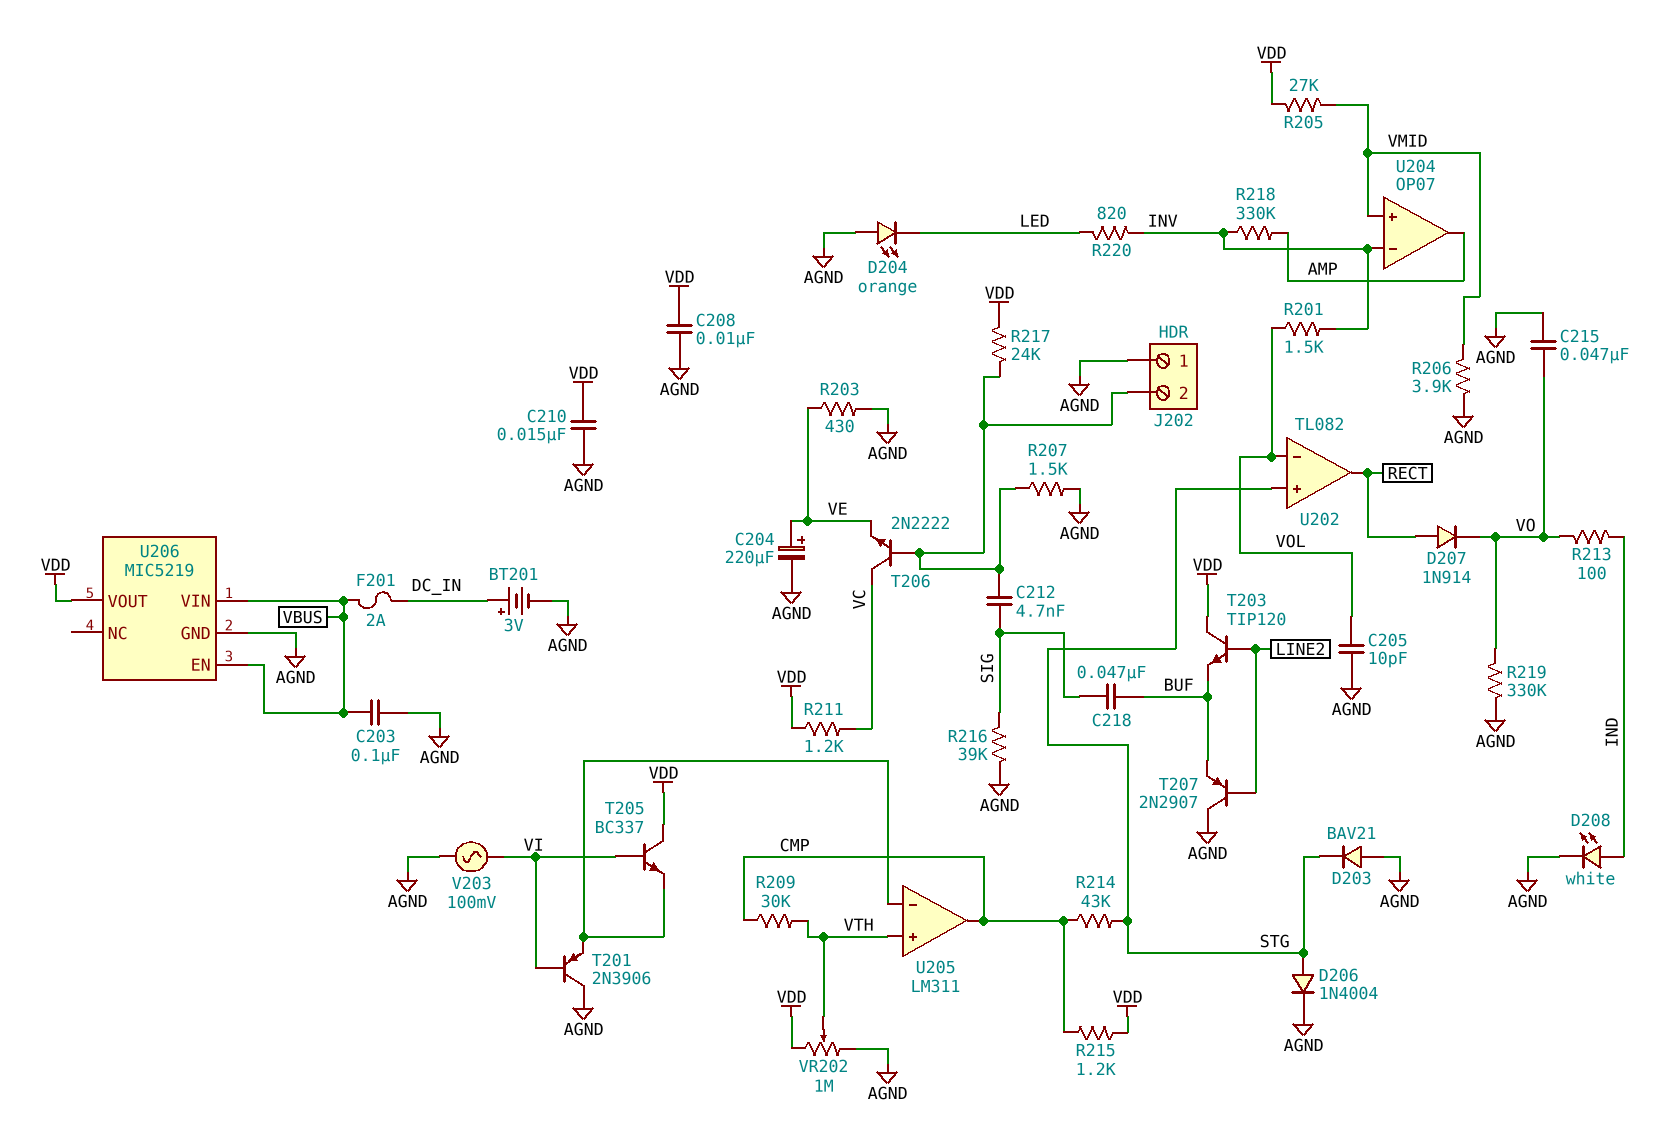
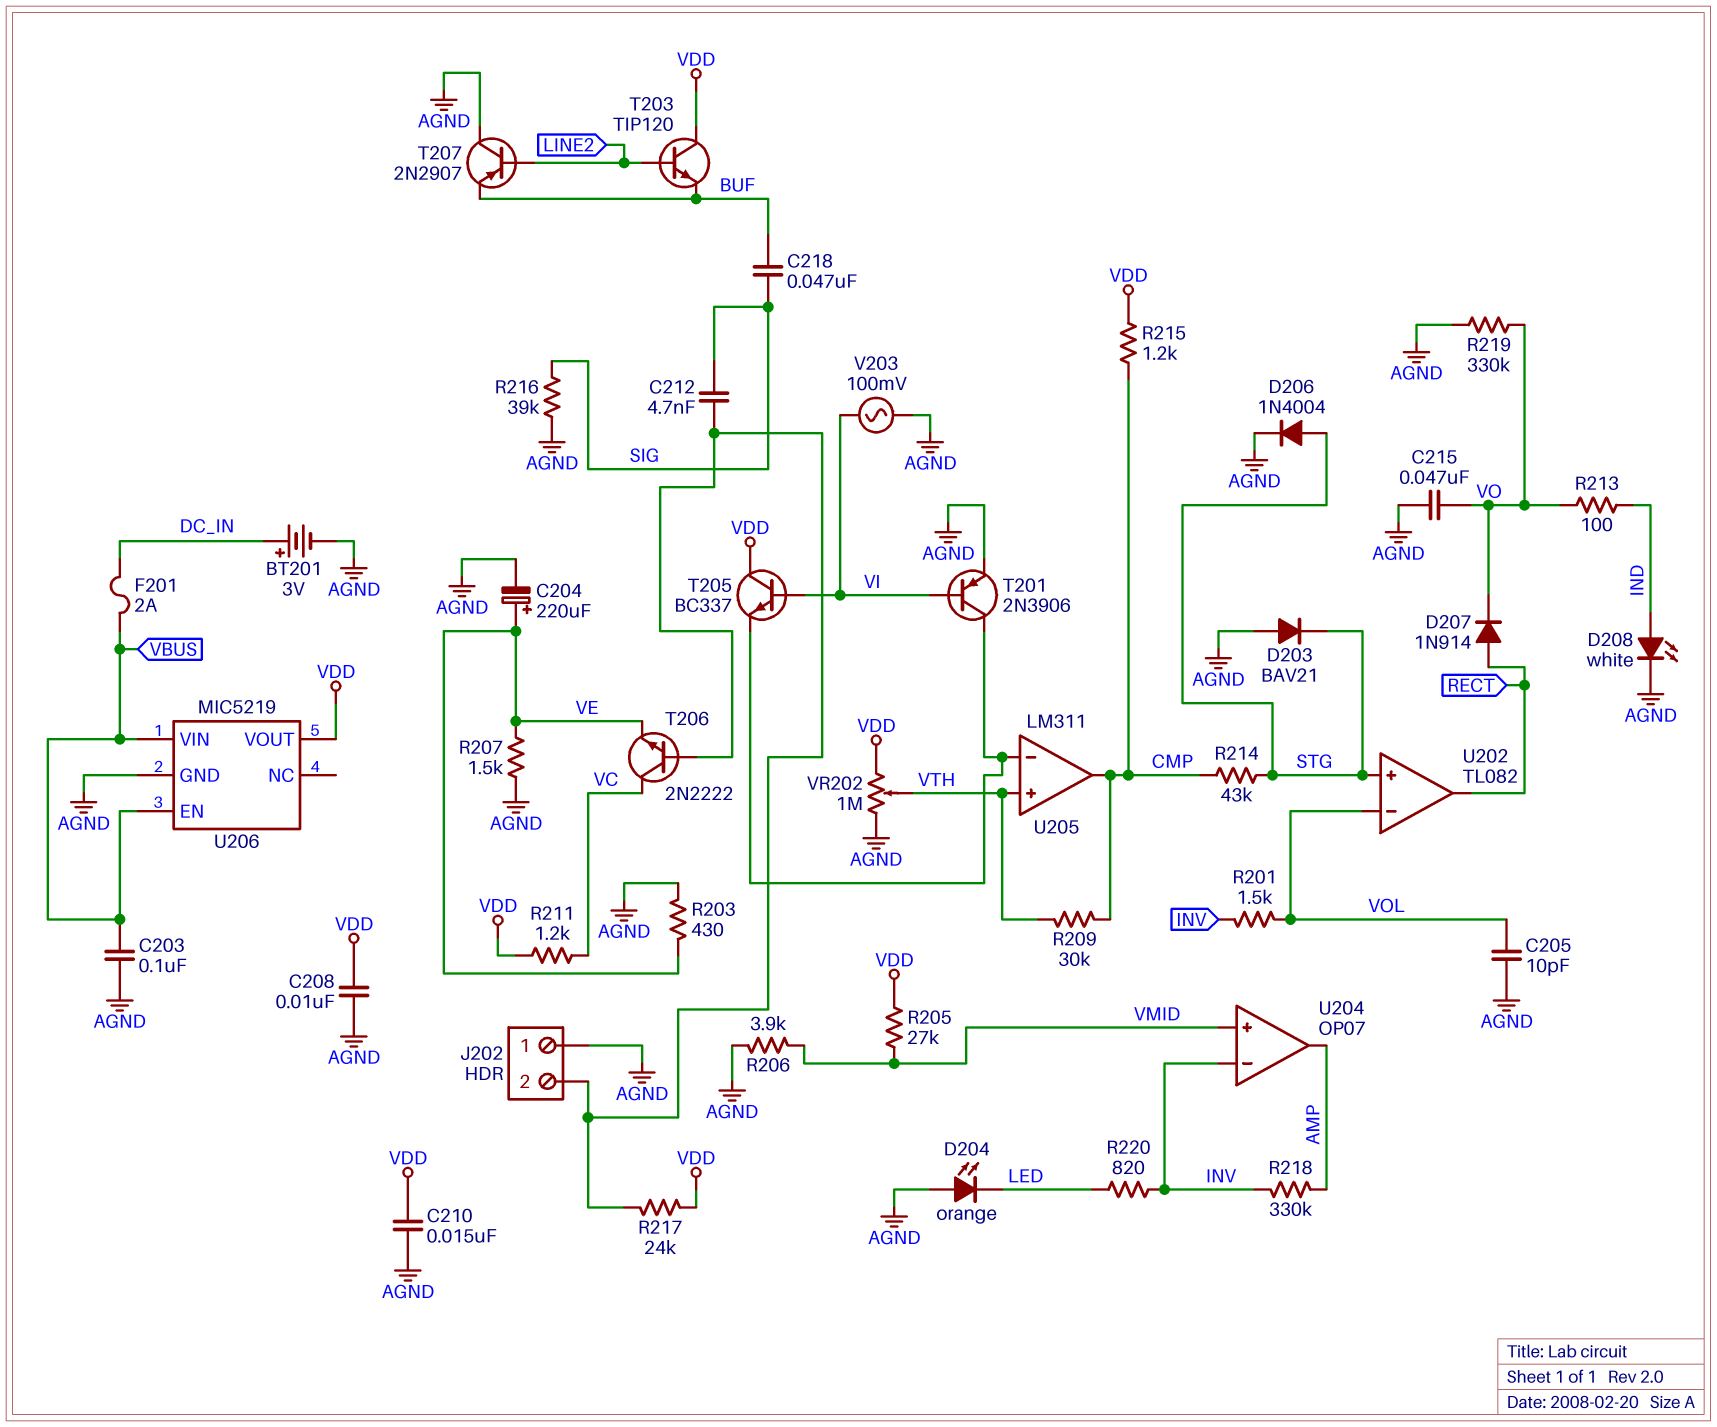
R207: 1.5k (AGND, J202/2) -> 1.5k (AGND, VE)
T201: PNP 2N3906 (B VI, C AGND, E U205/in-) -> PNP 2N3906 (B VI, C U205/in-, E AGND)

